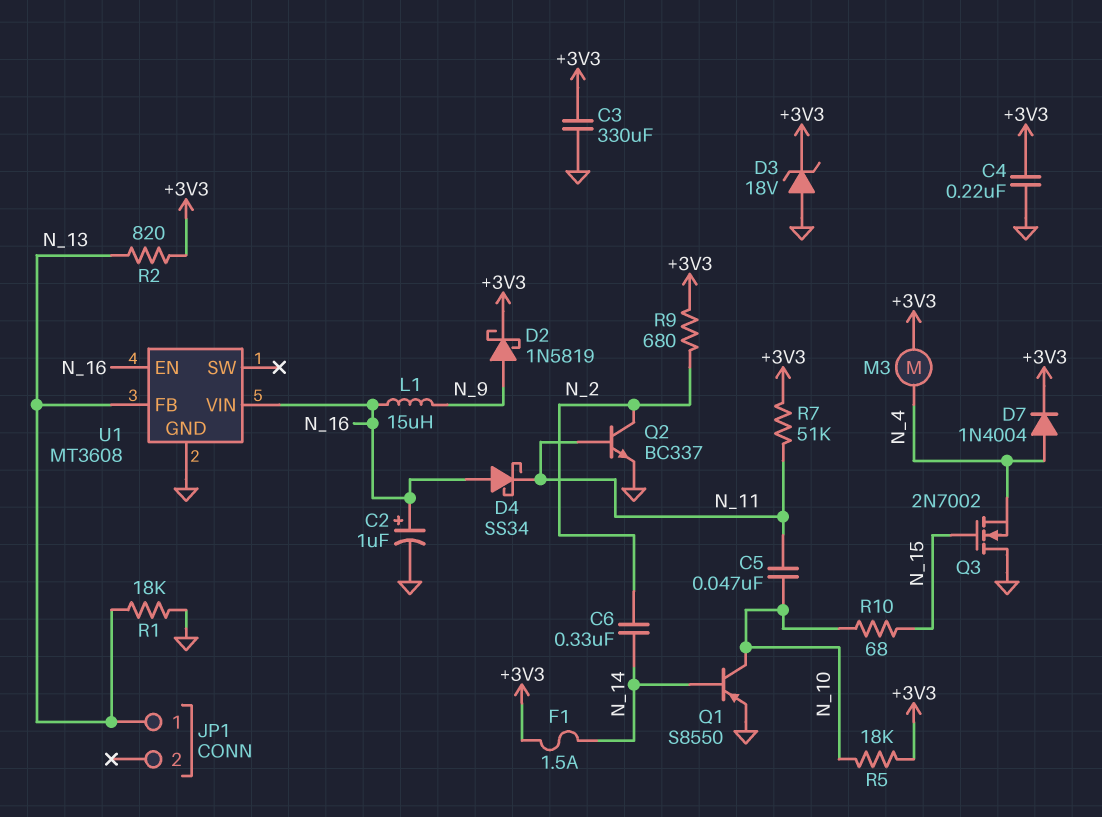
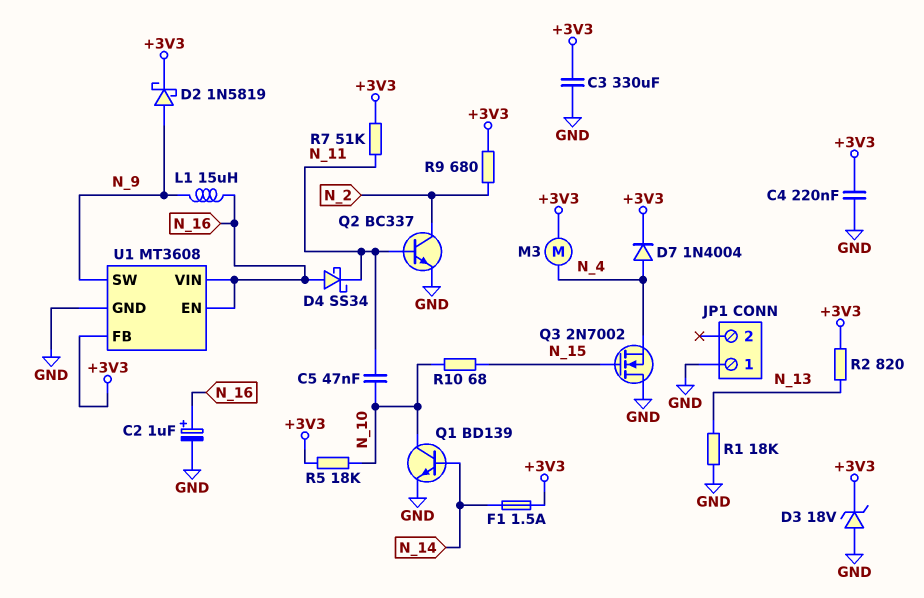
C6: 330nF (N_2, N_14) -> none
JP1 pin 1: N_13 -> GND
Q1: PNP S8550 (B N_14, C N_10, E GND) -> NPN BD139 (B N_14, C N_10, E GND)
U1 pin FB: N_13 -> +3V3
U1 pin SW: none -> N_9

